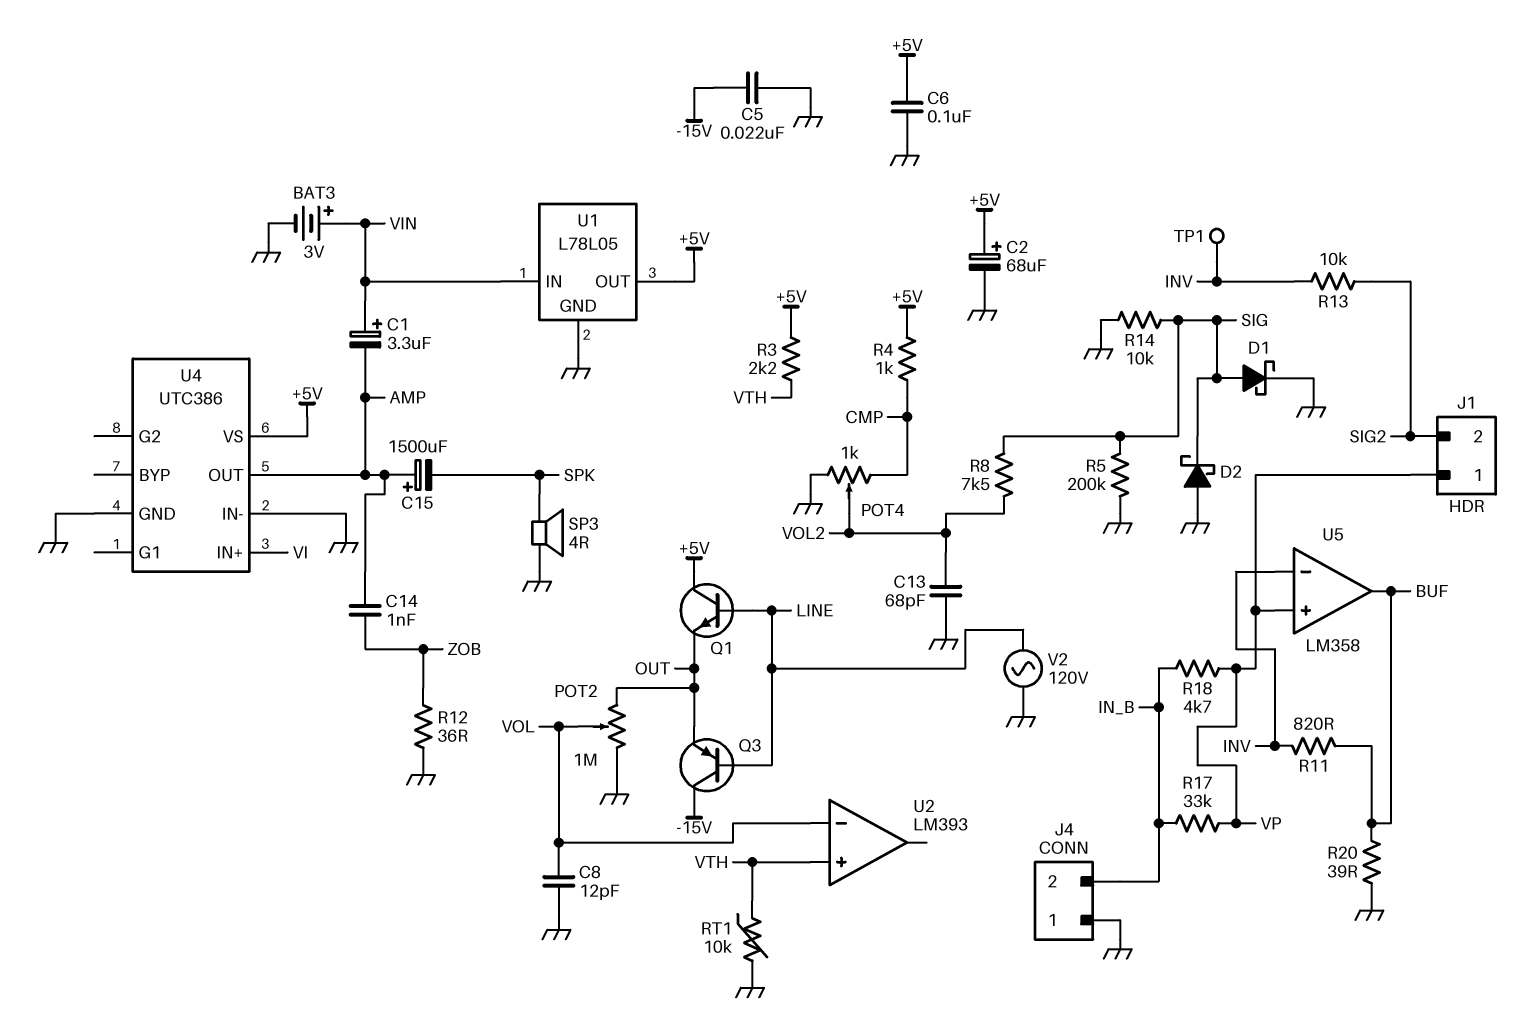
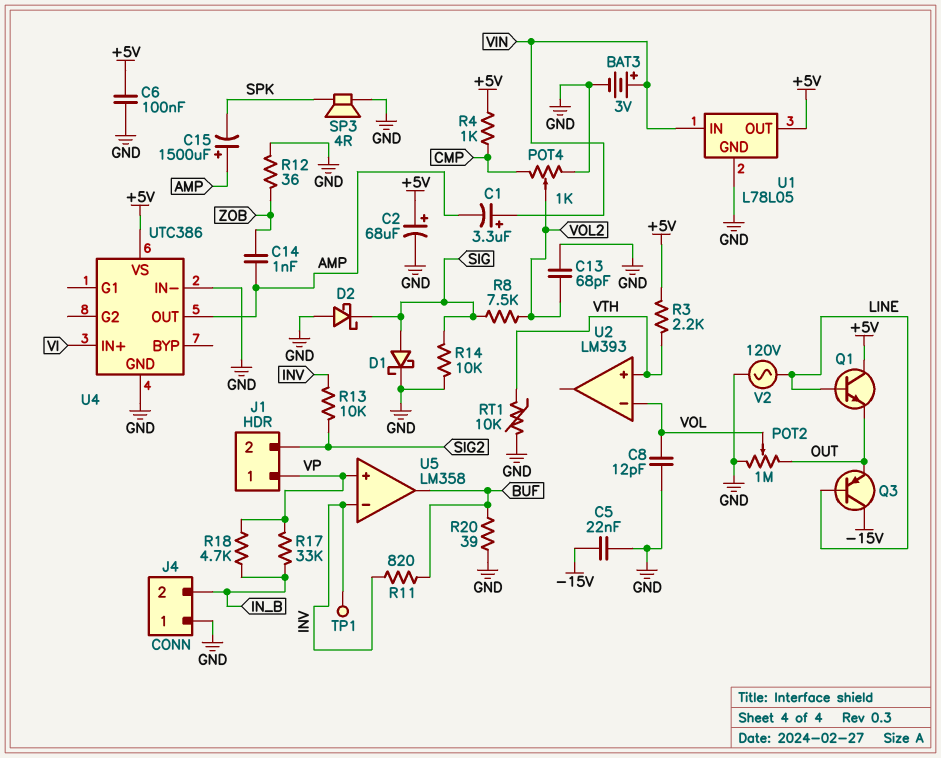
R5: 200k (GND, SIG) -> none

